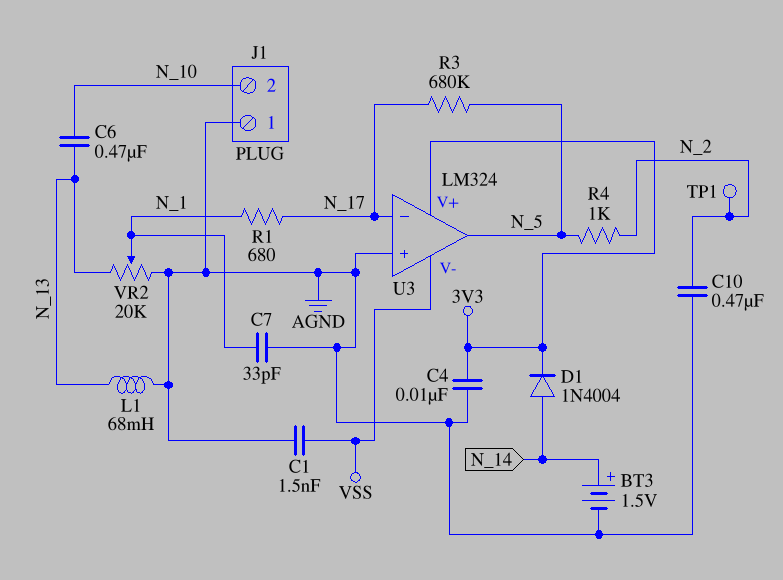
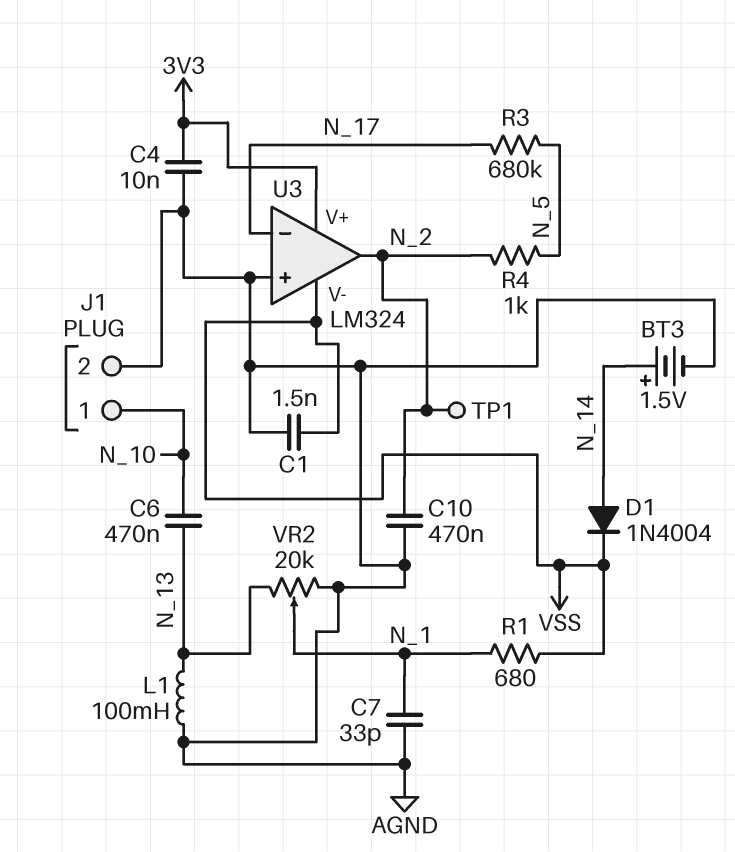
D1: diode 1N4004 (A N_14, K 3V3) -> diode 1N4004 (A N_14, K VSS)
J1 pin 1: AGND -> N_10
J1 pin 2: N_10 -> AGND
L1: 68mH (AGND, N_13) -> 100mH (AGND, N_13)
R1: 680 (N_1, N_17) -> 680 (N_1, VSS)
U3 pin out: N_5 -> N_2

